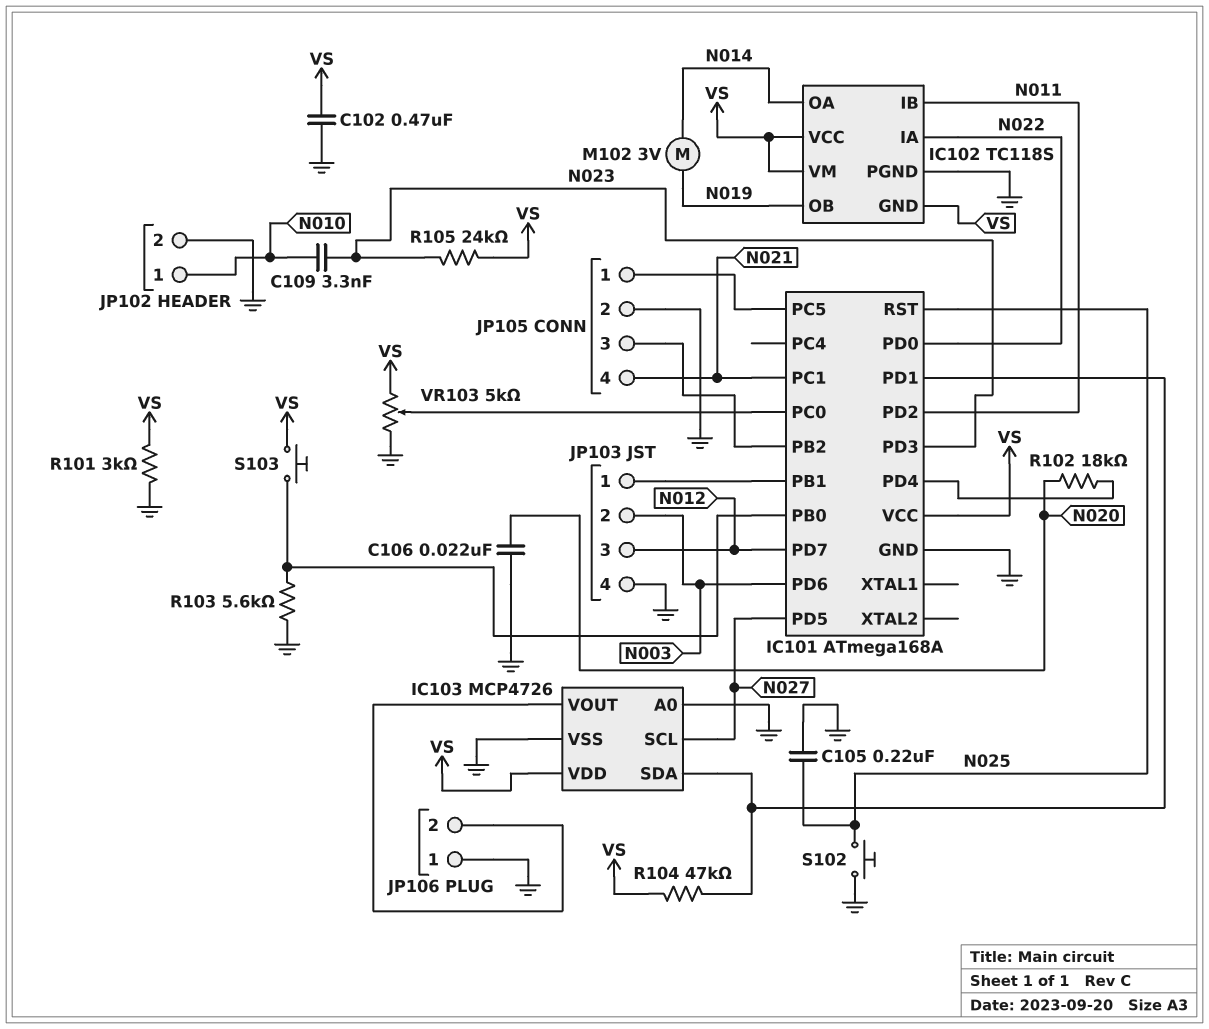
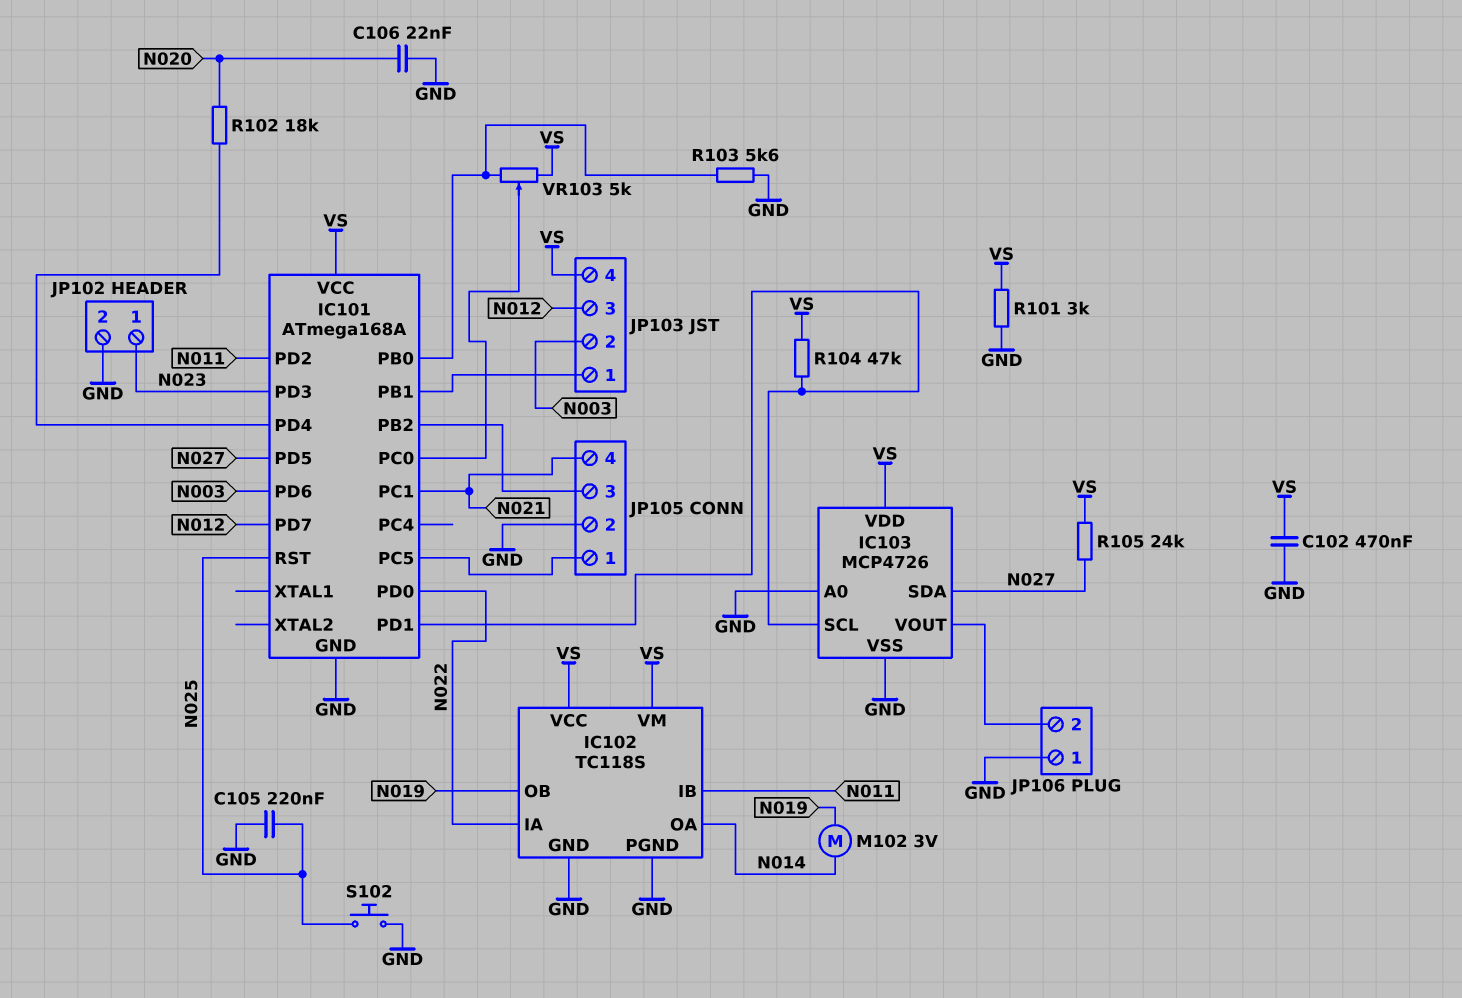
C109: 3.3nF (N010, N023) -> none
IC102 pin GND: VS -> GND
IC103 pin SCL: N027 -> IC101/PD1
IC103 pin SDA: IC101/PD1 -> N027
JP102 pin 1: N010 -> N023
JP103 pin 4: GND -> VS
R105: 24k (N023, VS) -> 24k (N027, VS)
S103: button (IC101/PB0, VS) -> none
VR103: 5k (GND, VS, wiper IC101/PC0) -> 5k (IC101/PB0, VS, wiper IC101/PC0)

